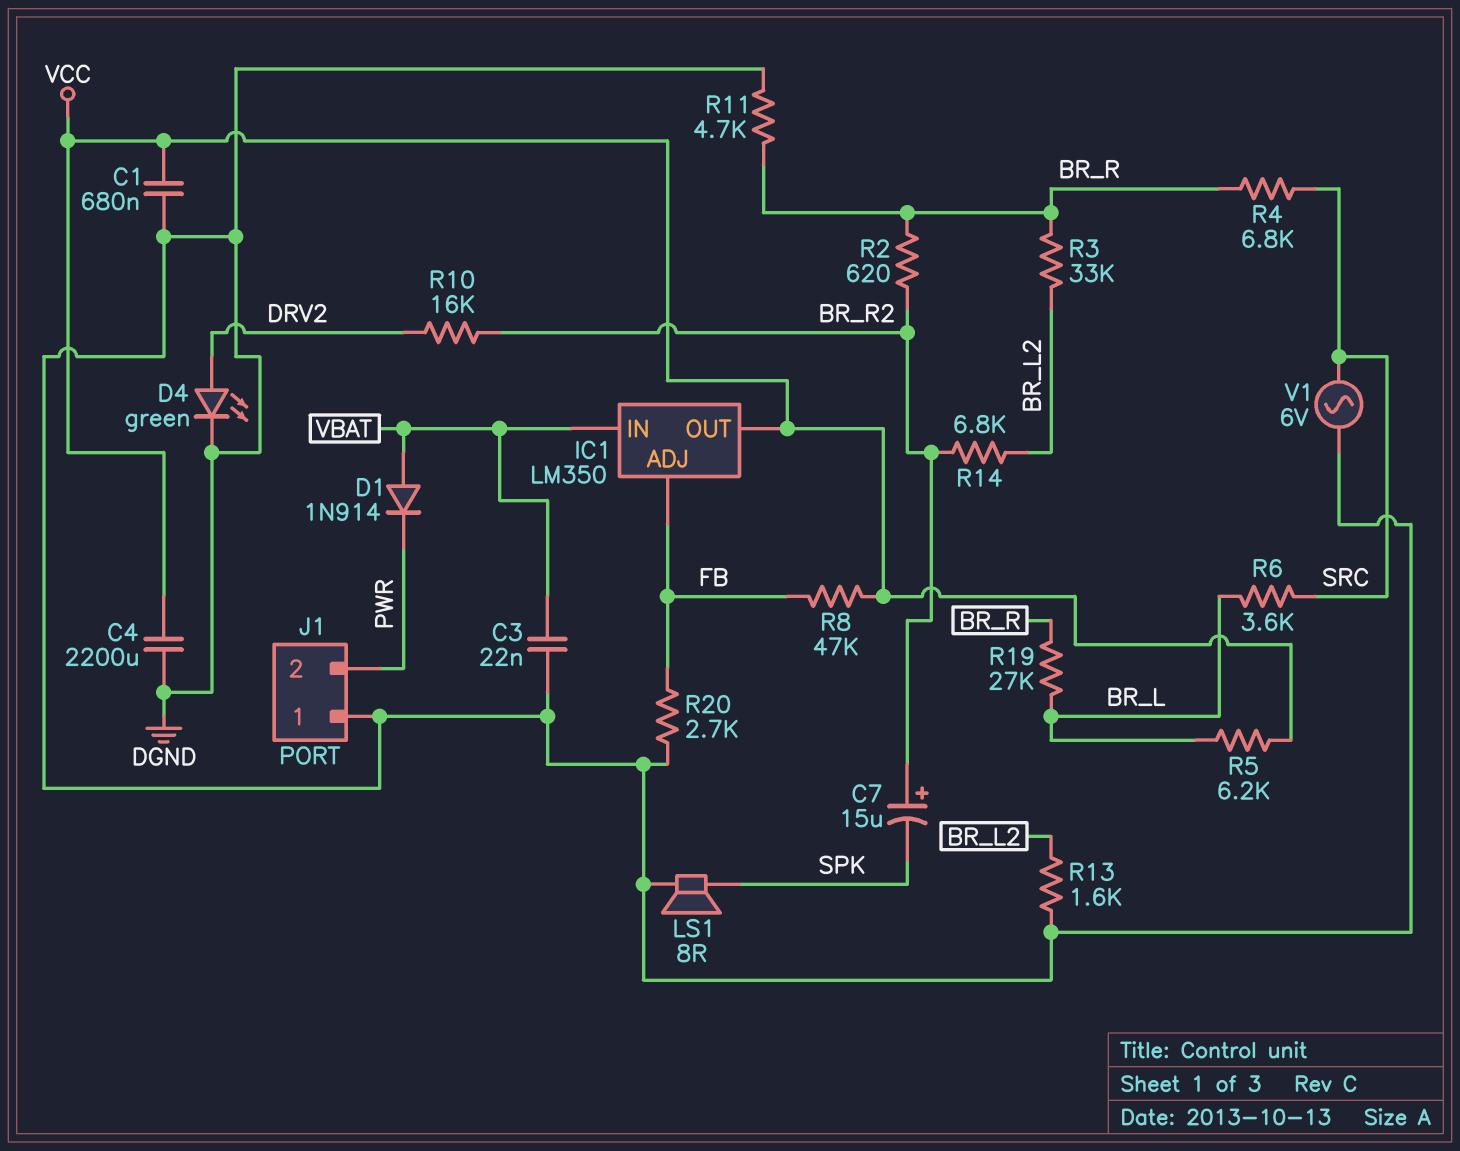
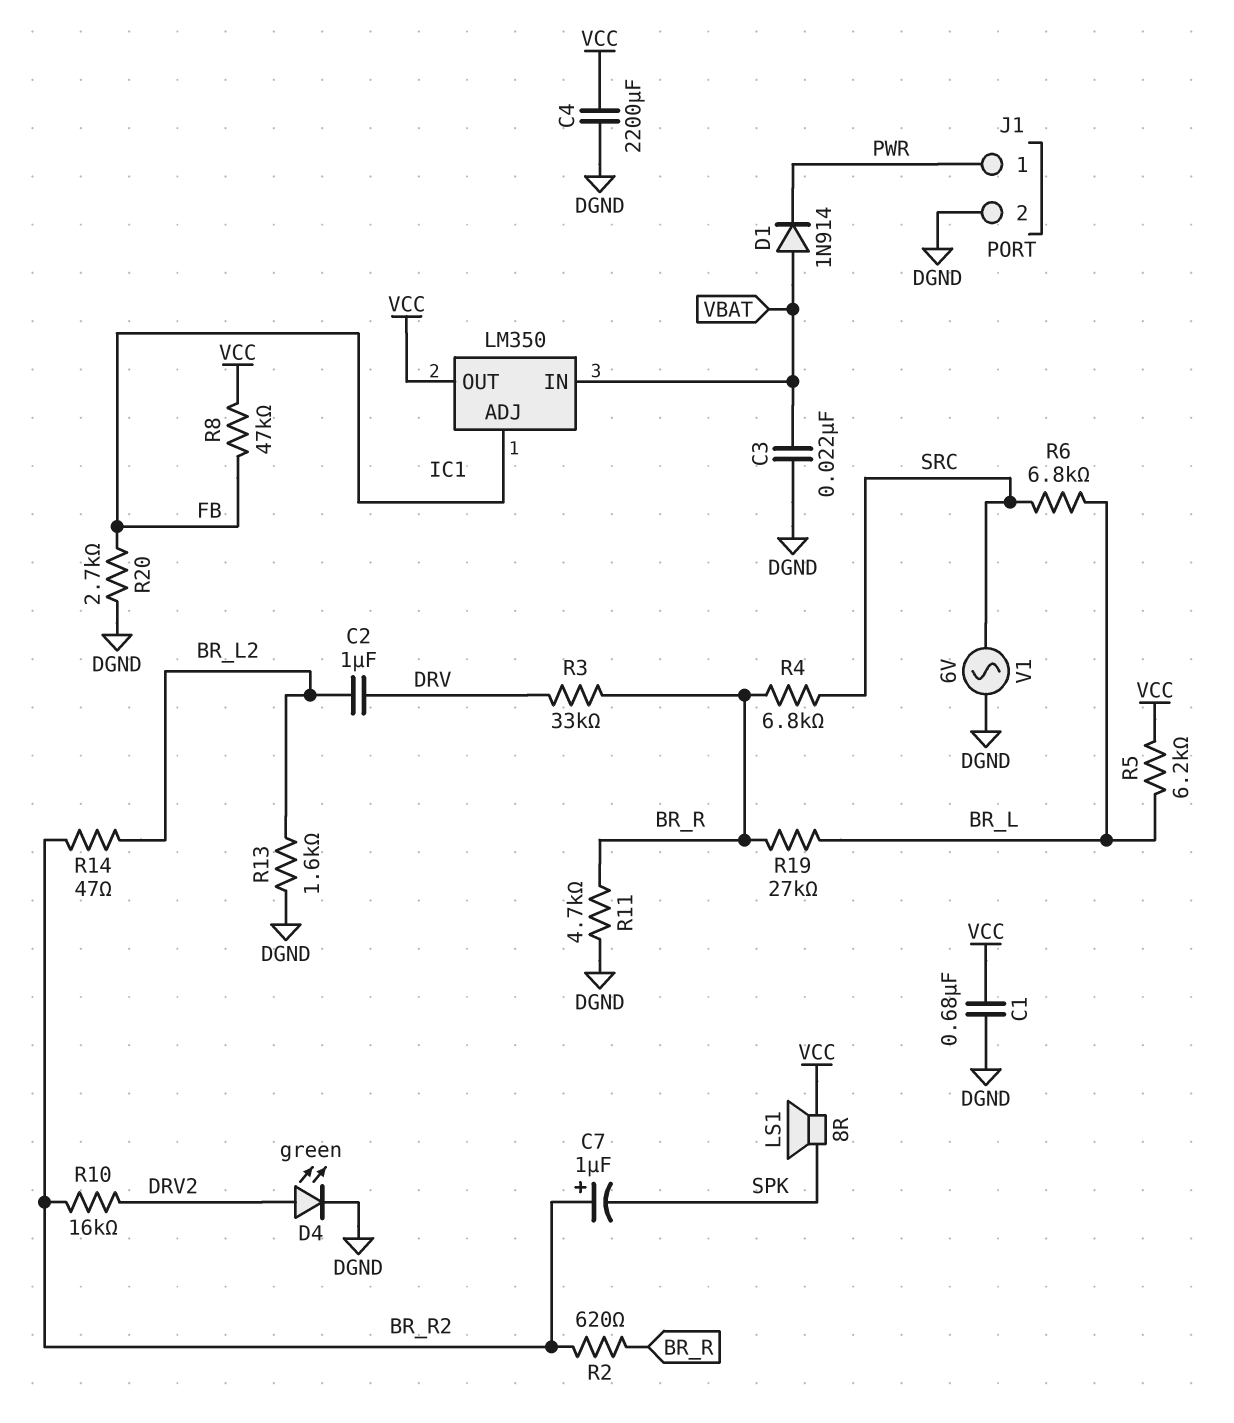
C2: none -> 1uF (BR_L2, DRV)
C7: 15uF (plus BR_R2, minus SPK) -> 1uF (plus BR_R2, minus SPK)
J1 pin 1: DGND -> PWR
J1 pin 2: PWR -> DGND
LS1: speaker 8R (DGND, SPK) -> speaker 8R (SPK, VCC)
R3: 33k (BR_L2, BR_R) -> 33k (BR_R, DRV)
R6: 3.6k (BR_L, SRC) -> 6.8k (BR_L, SRC)
R14: 6.8k (BR_L2, BR_R2) -> 47 (BR_L2, BR_R2)

